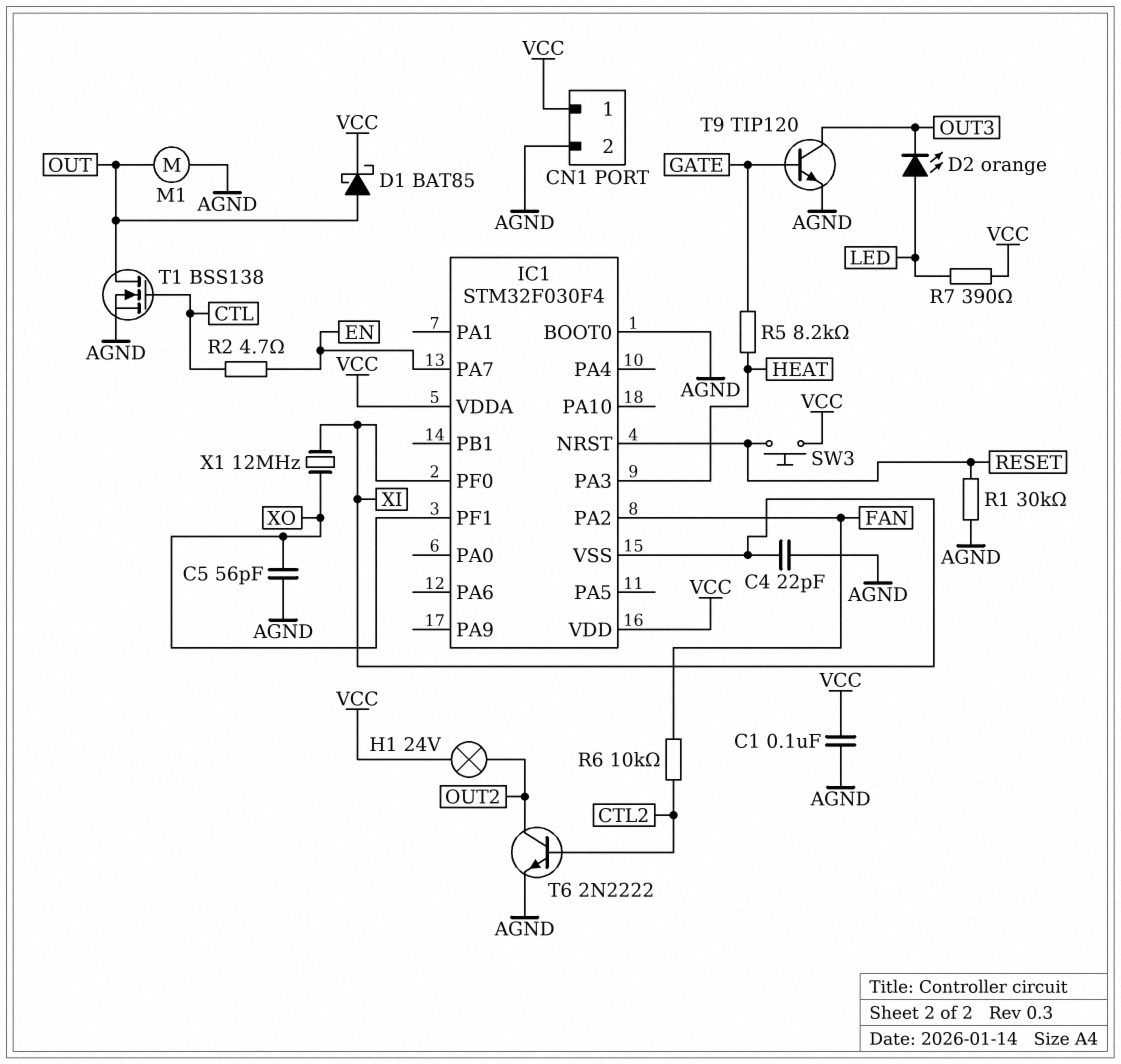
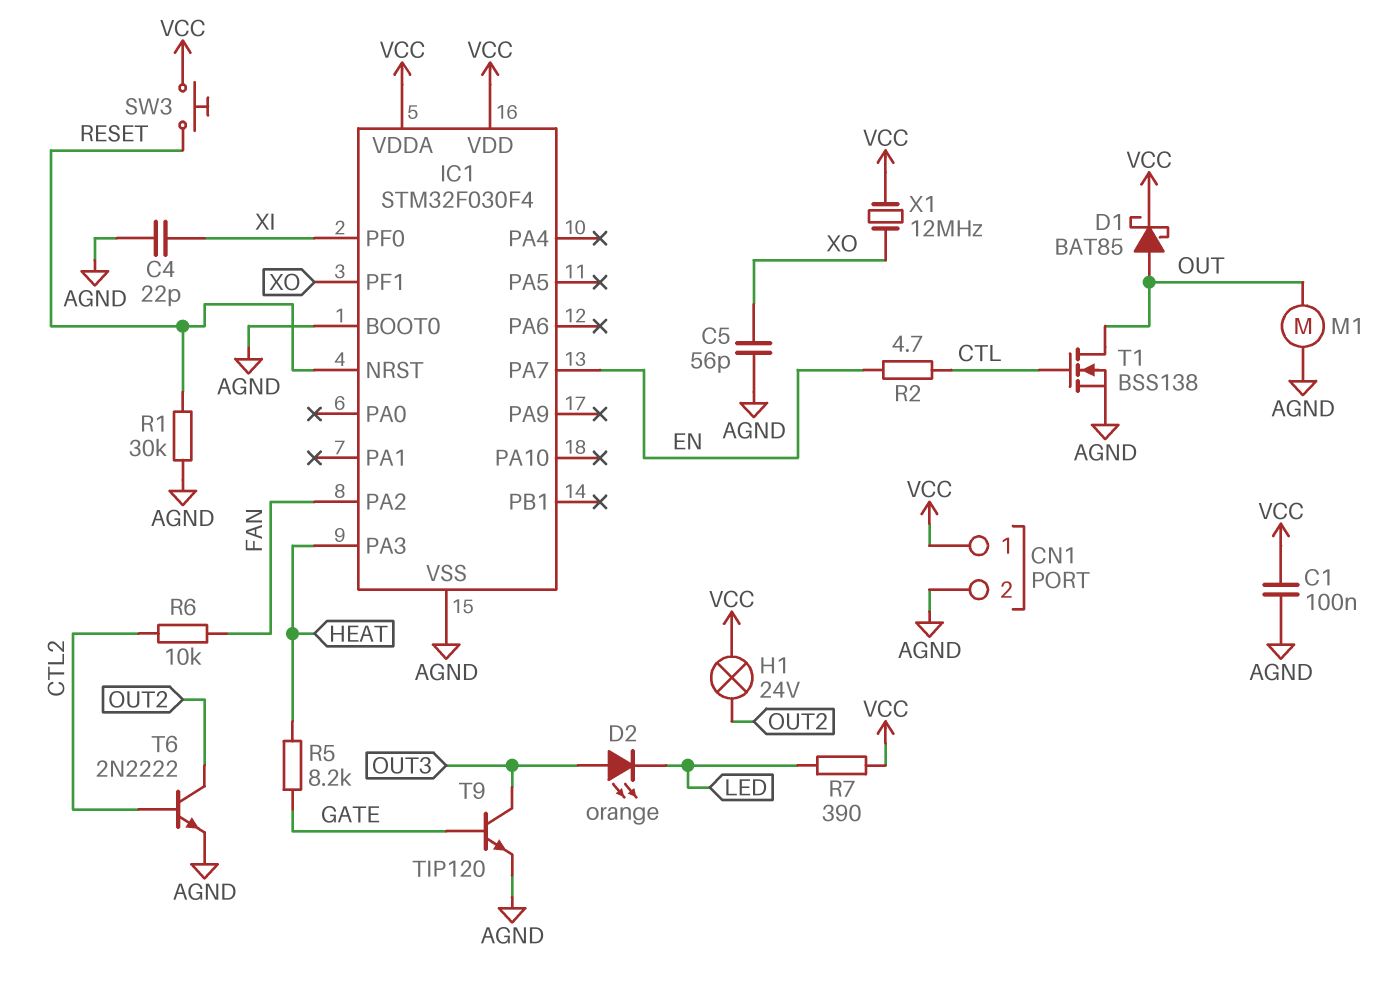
D2: LED orange (A LED, K OUT3) -> LED orange (A OUT3, K LED)
IC1 pin VSS: XI -> AGND
X1: 12MHz (XI, XO) -> 12MHz (VCC, XO)

